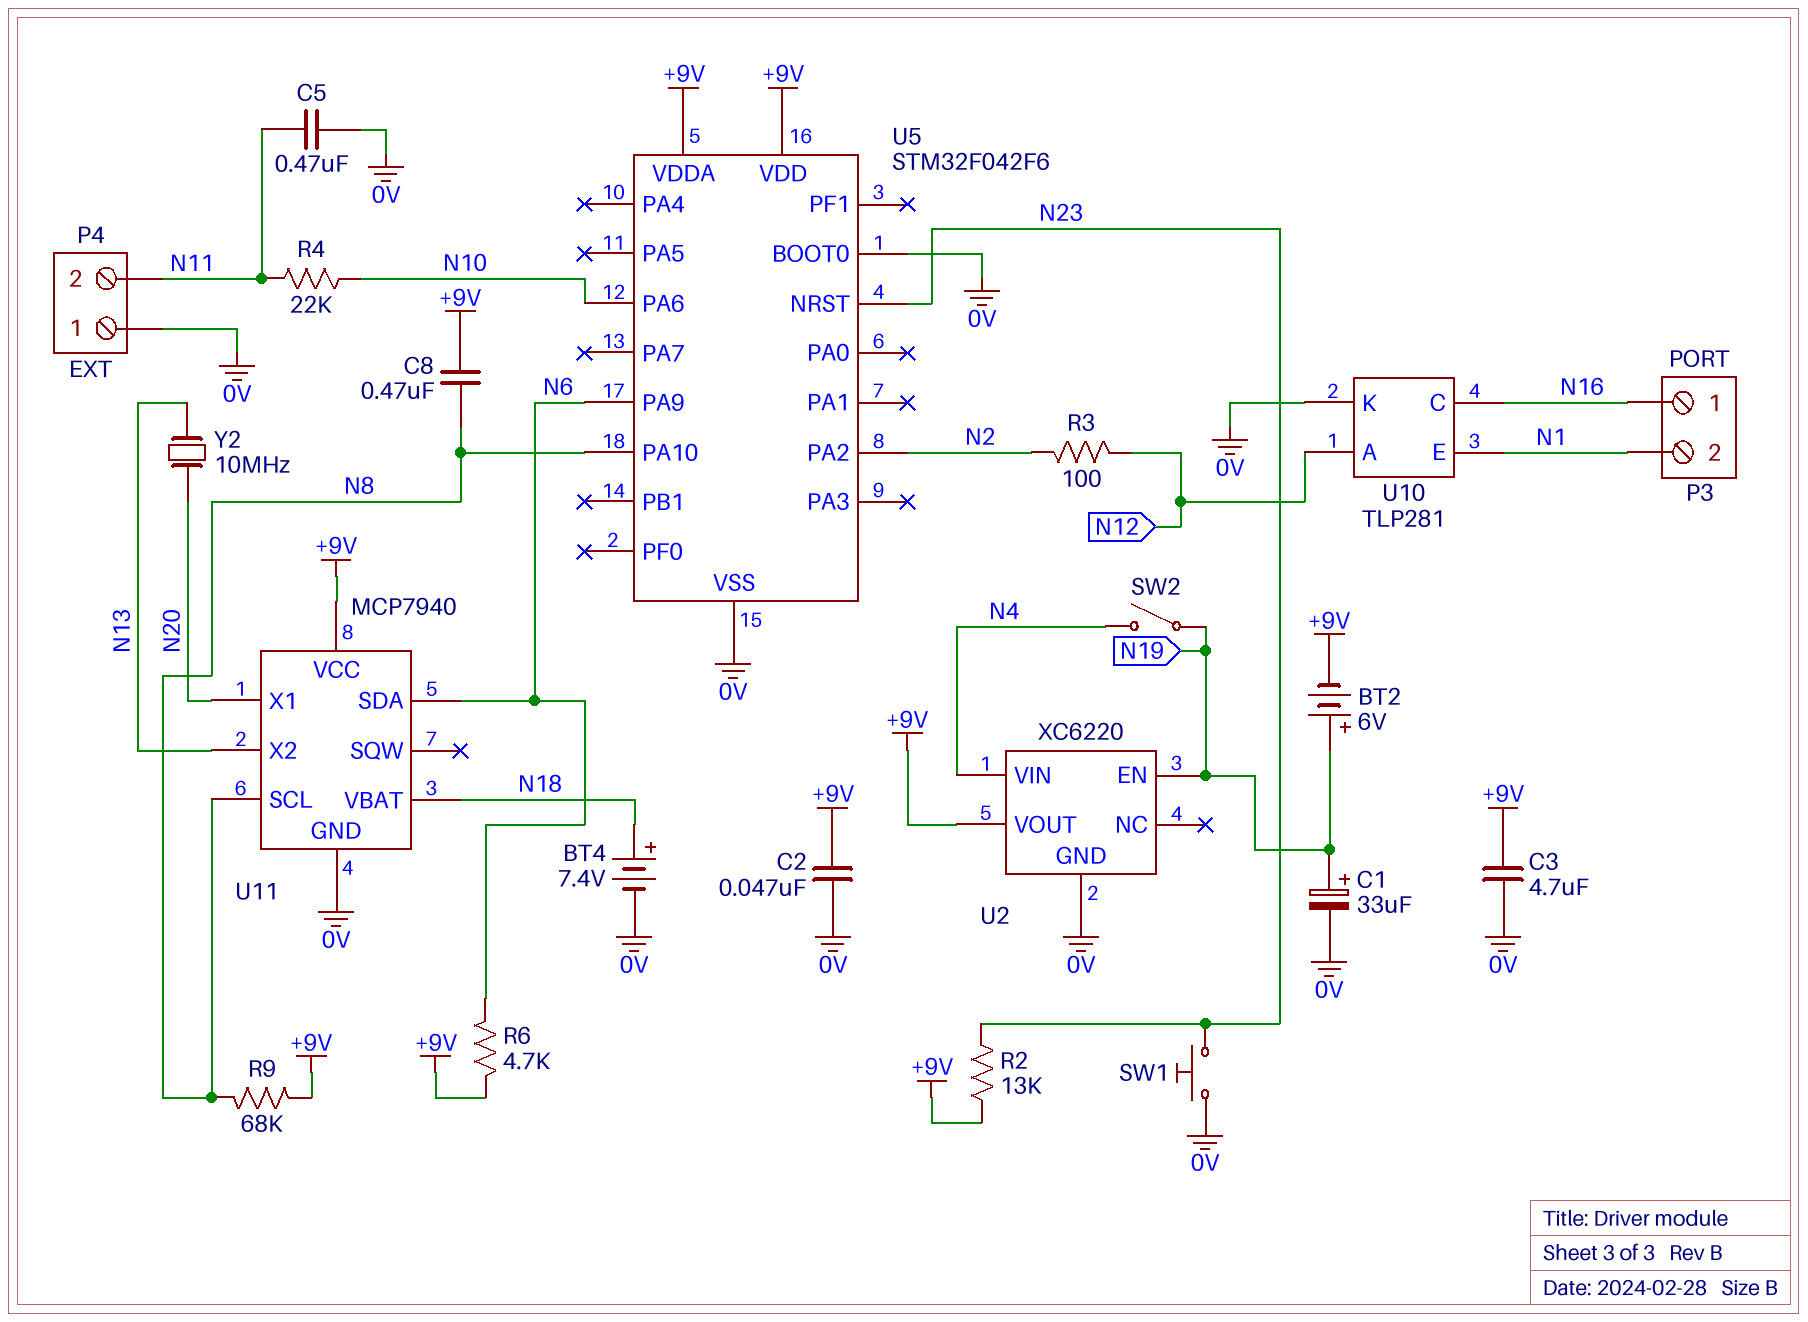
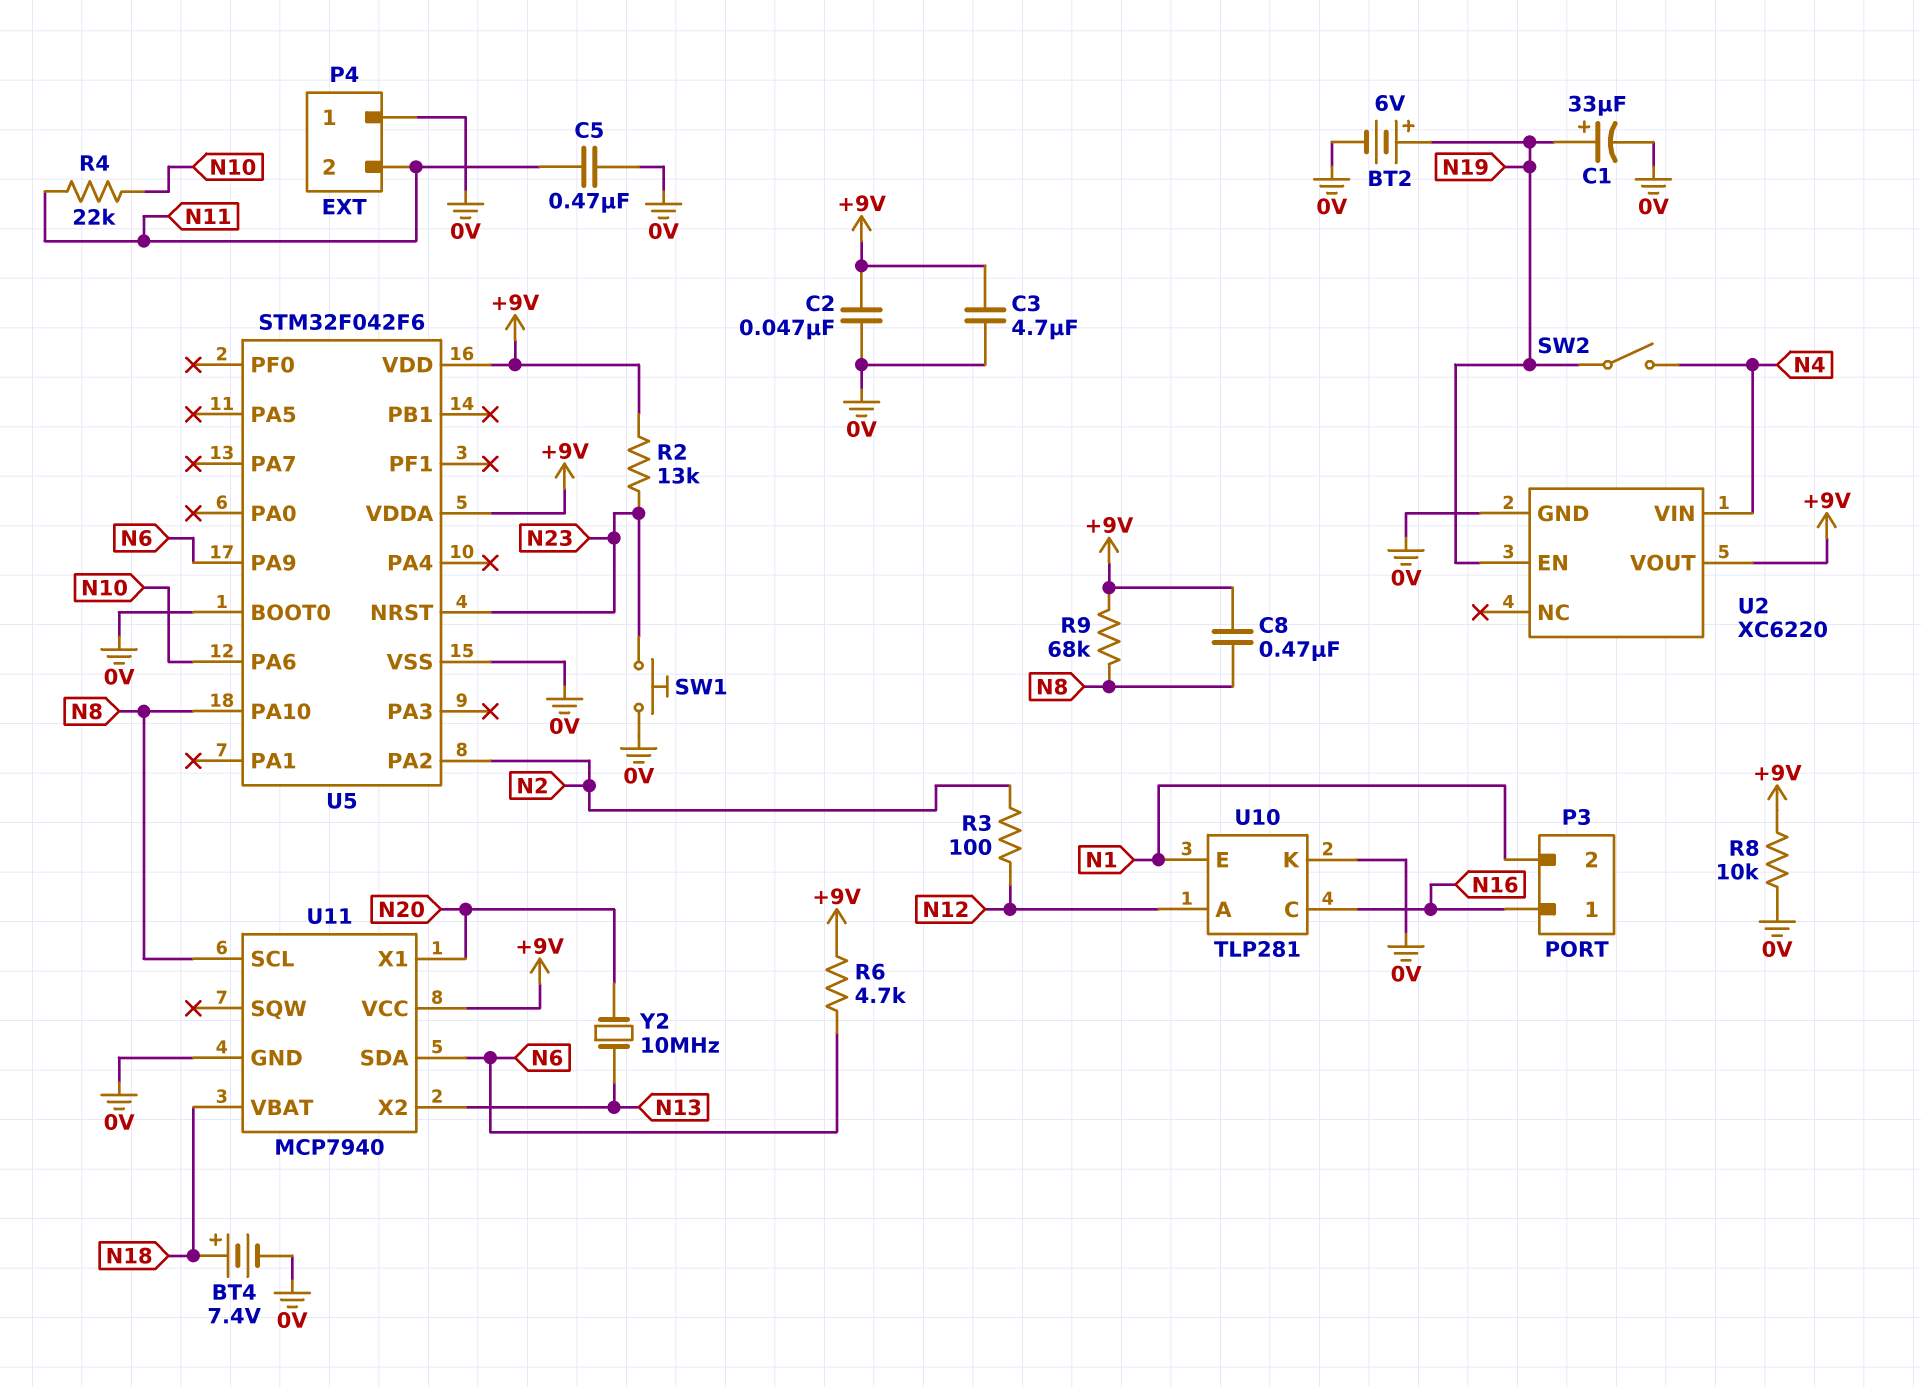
BT2: 6V (plus N19, minus +9V) -> 6V (plus N19, minus 0V)
R8: none -> 10k (+9V, 0V)

